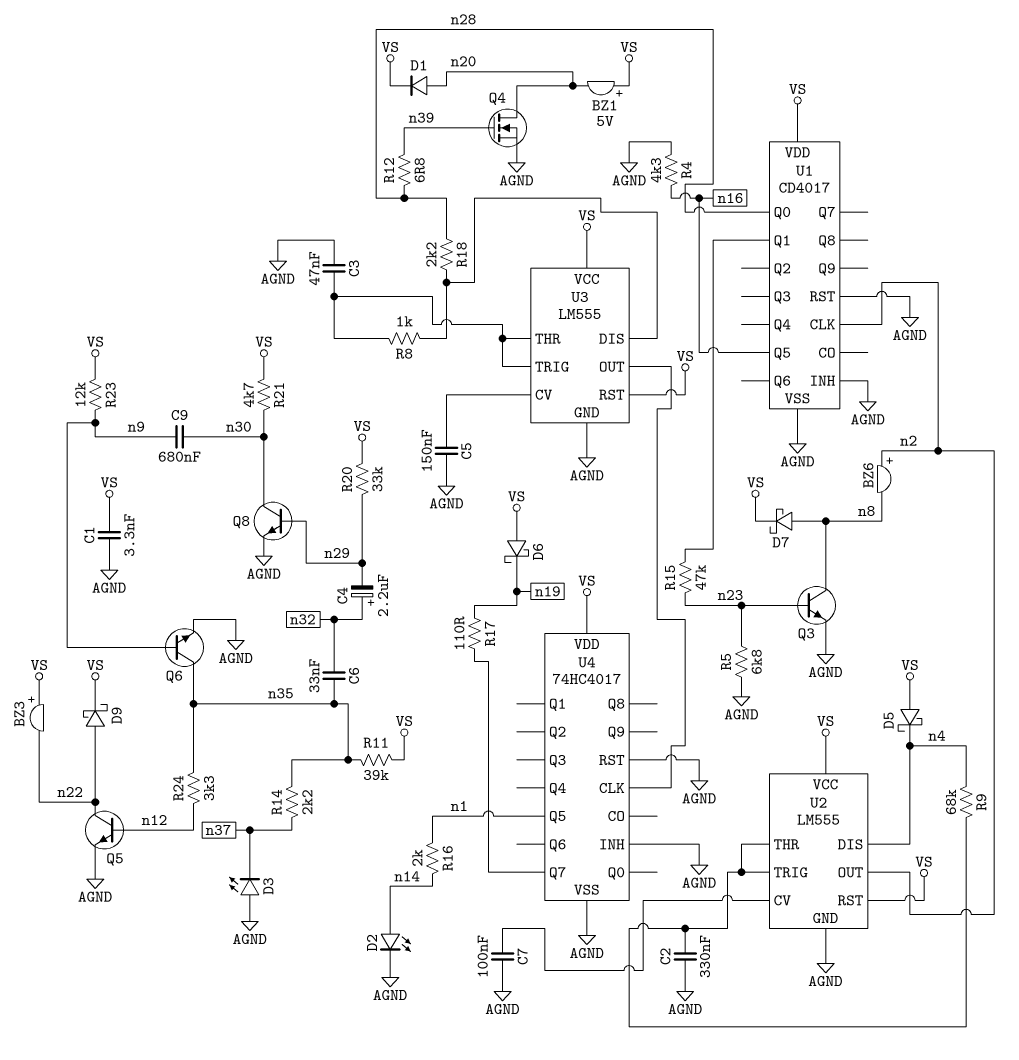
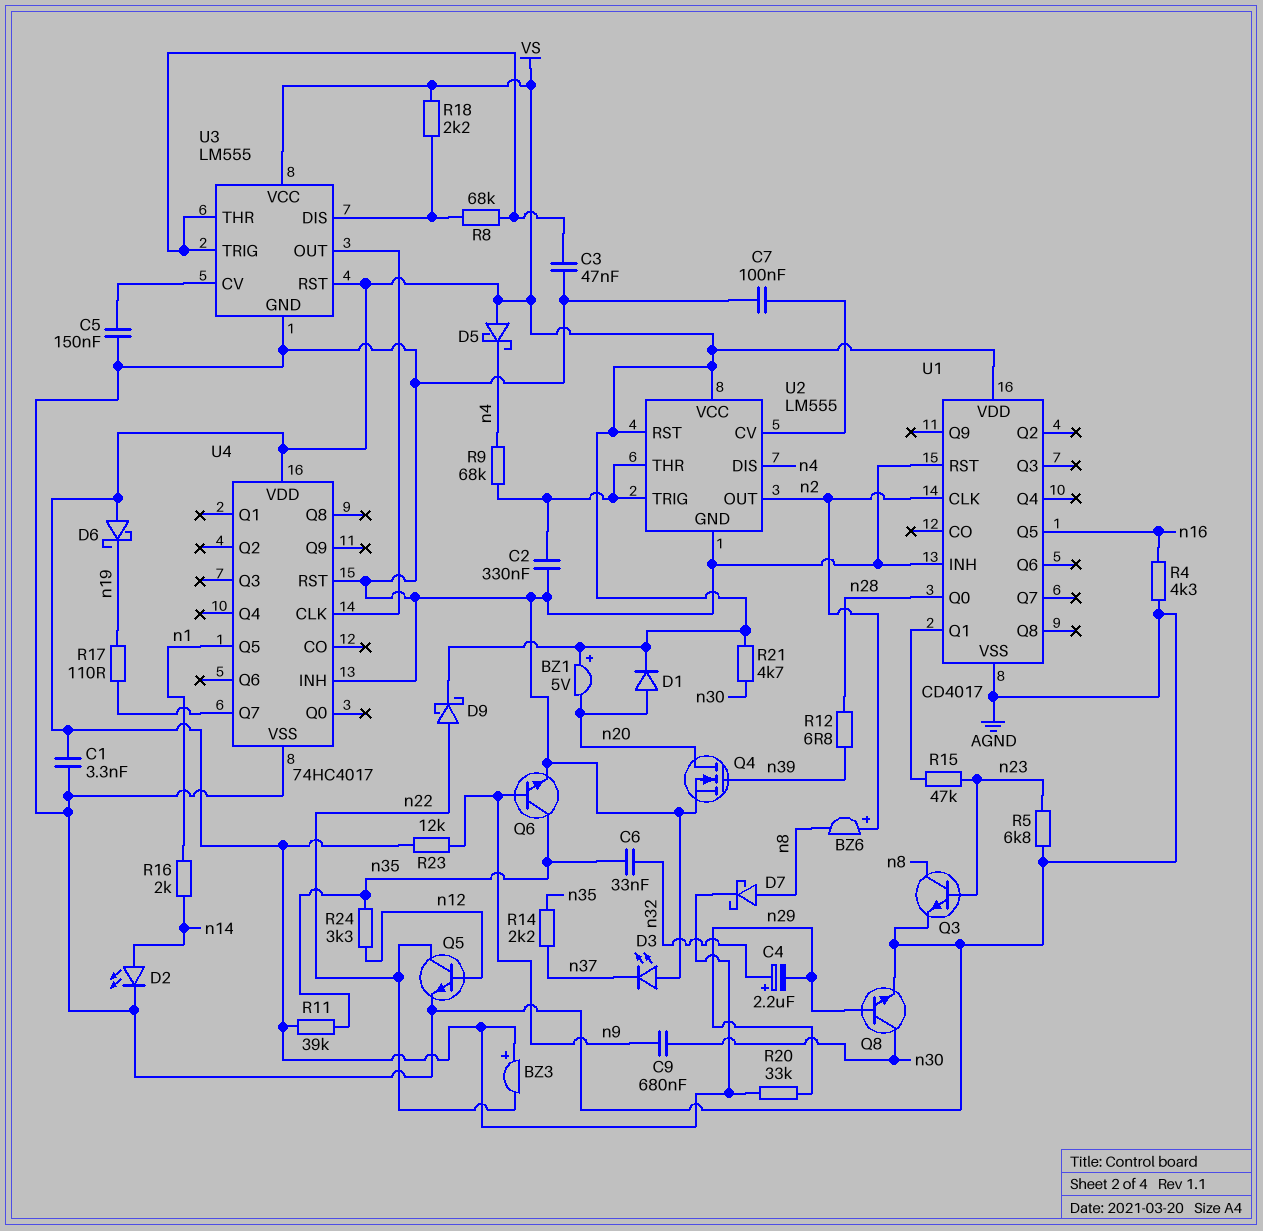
R8: 1k (U3/DIS, U3/THR) -> 68k (U3/DIS, U3/THR)
R18: 2.2k (U3/DIS, n28) -> 2.2k (U3/DIS, VS)

